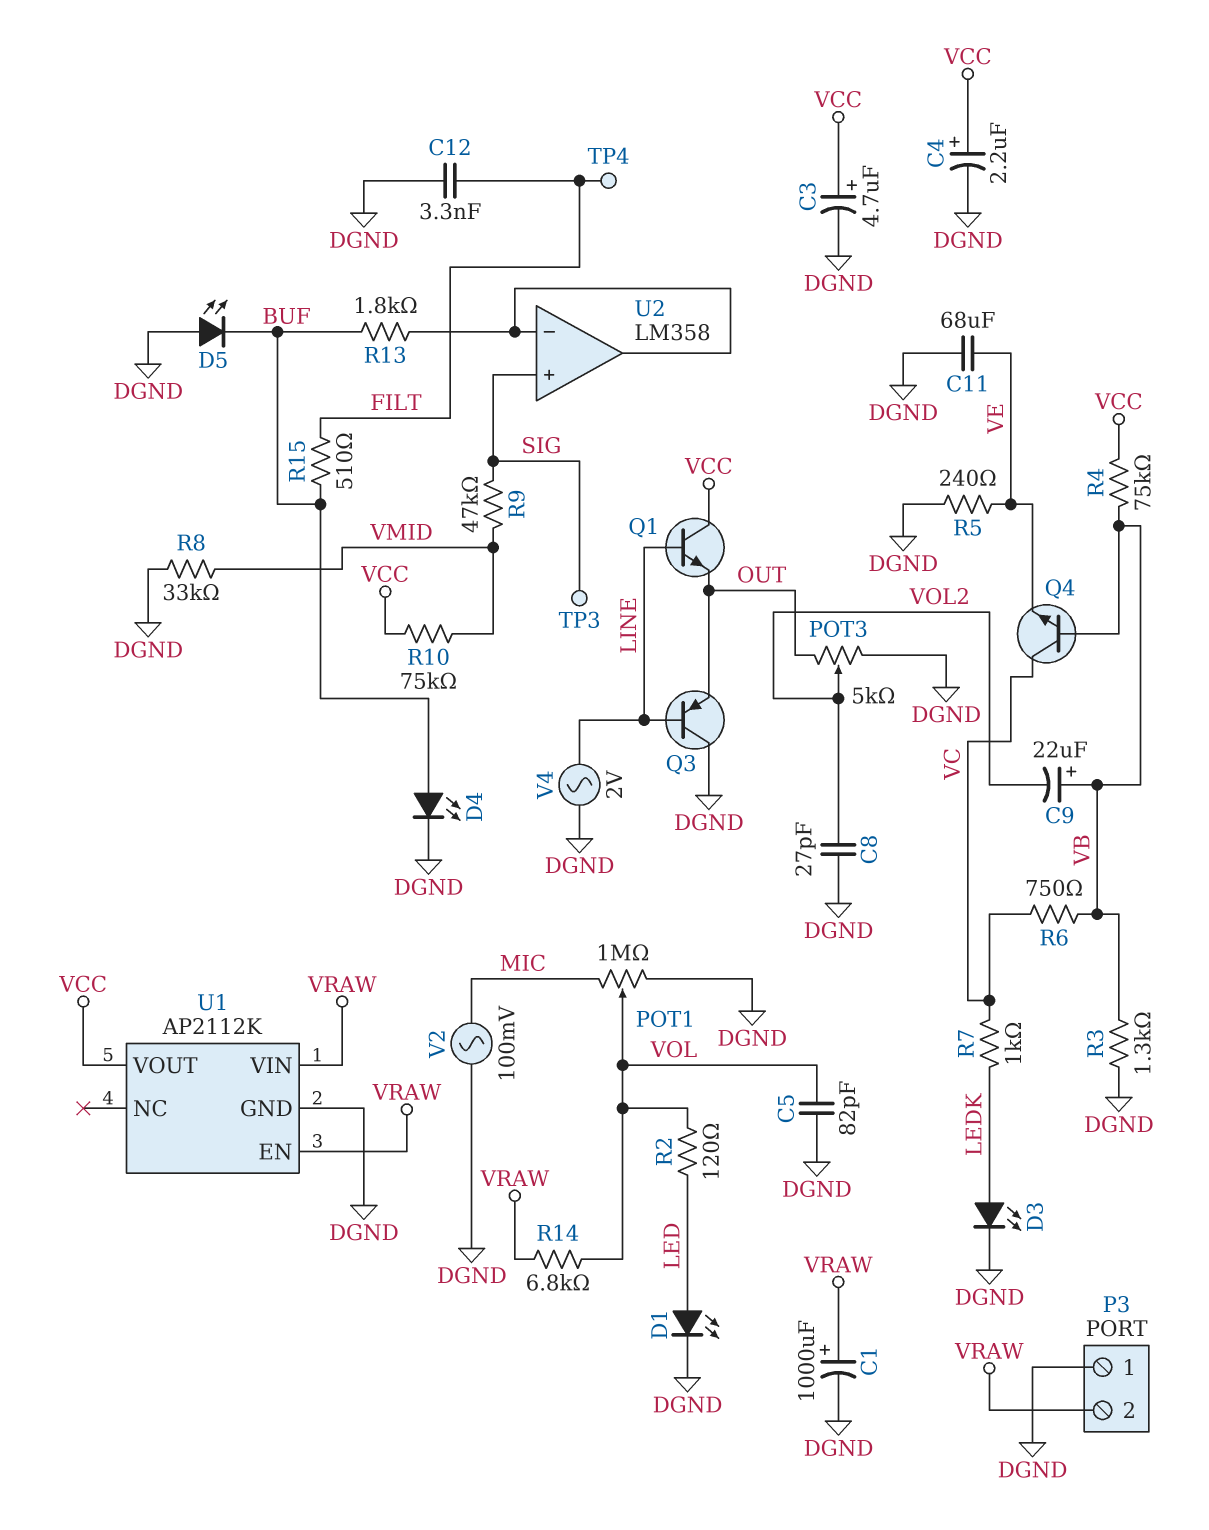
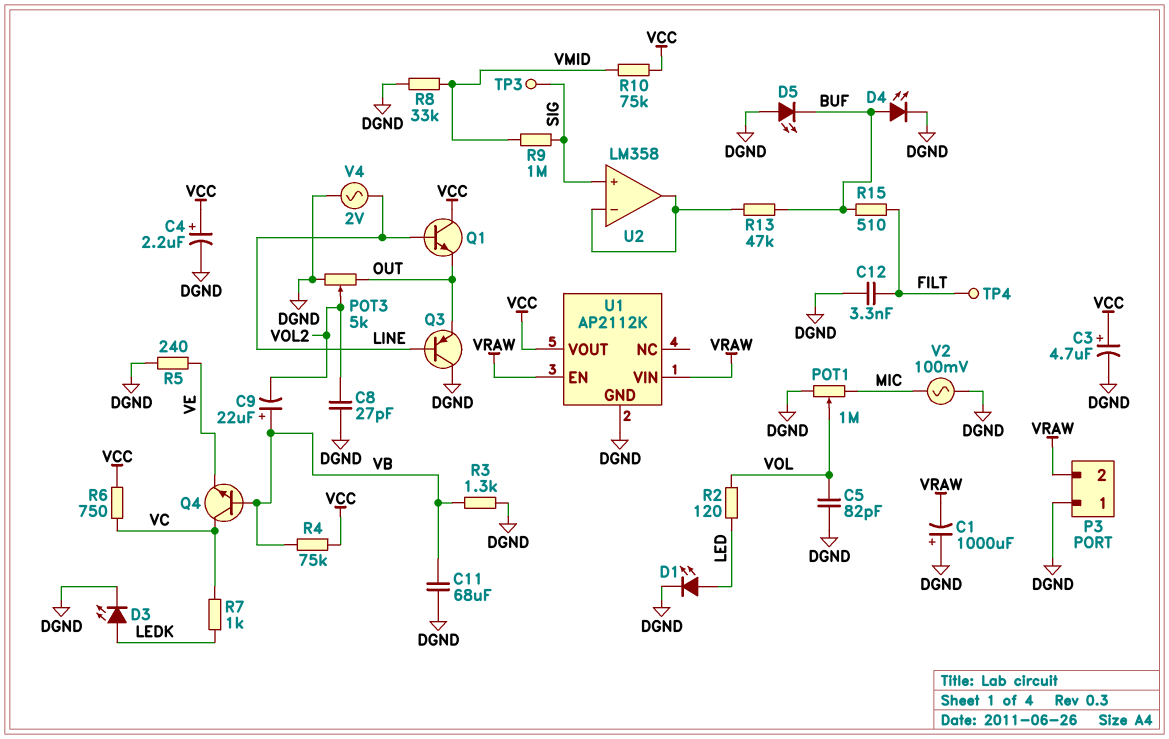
C1: 1000uF (plus VRAW, minus DGND) -> 1000uF (plus DGND, minus VRAW)
C11: 68uF (DGND, VE) -> 68uF (DGND, VB)
R6: 750 (VB, VC) -> 750 (VC, VCC)
R9: 47k (SIG, VMID) -> 1M (SIG, VMID)
R13: 1.8k (BUF, U2/in-) -> 47k (BUF, U2/in-)
R14: 6.8k (VOL, VRAW) -> none

